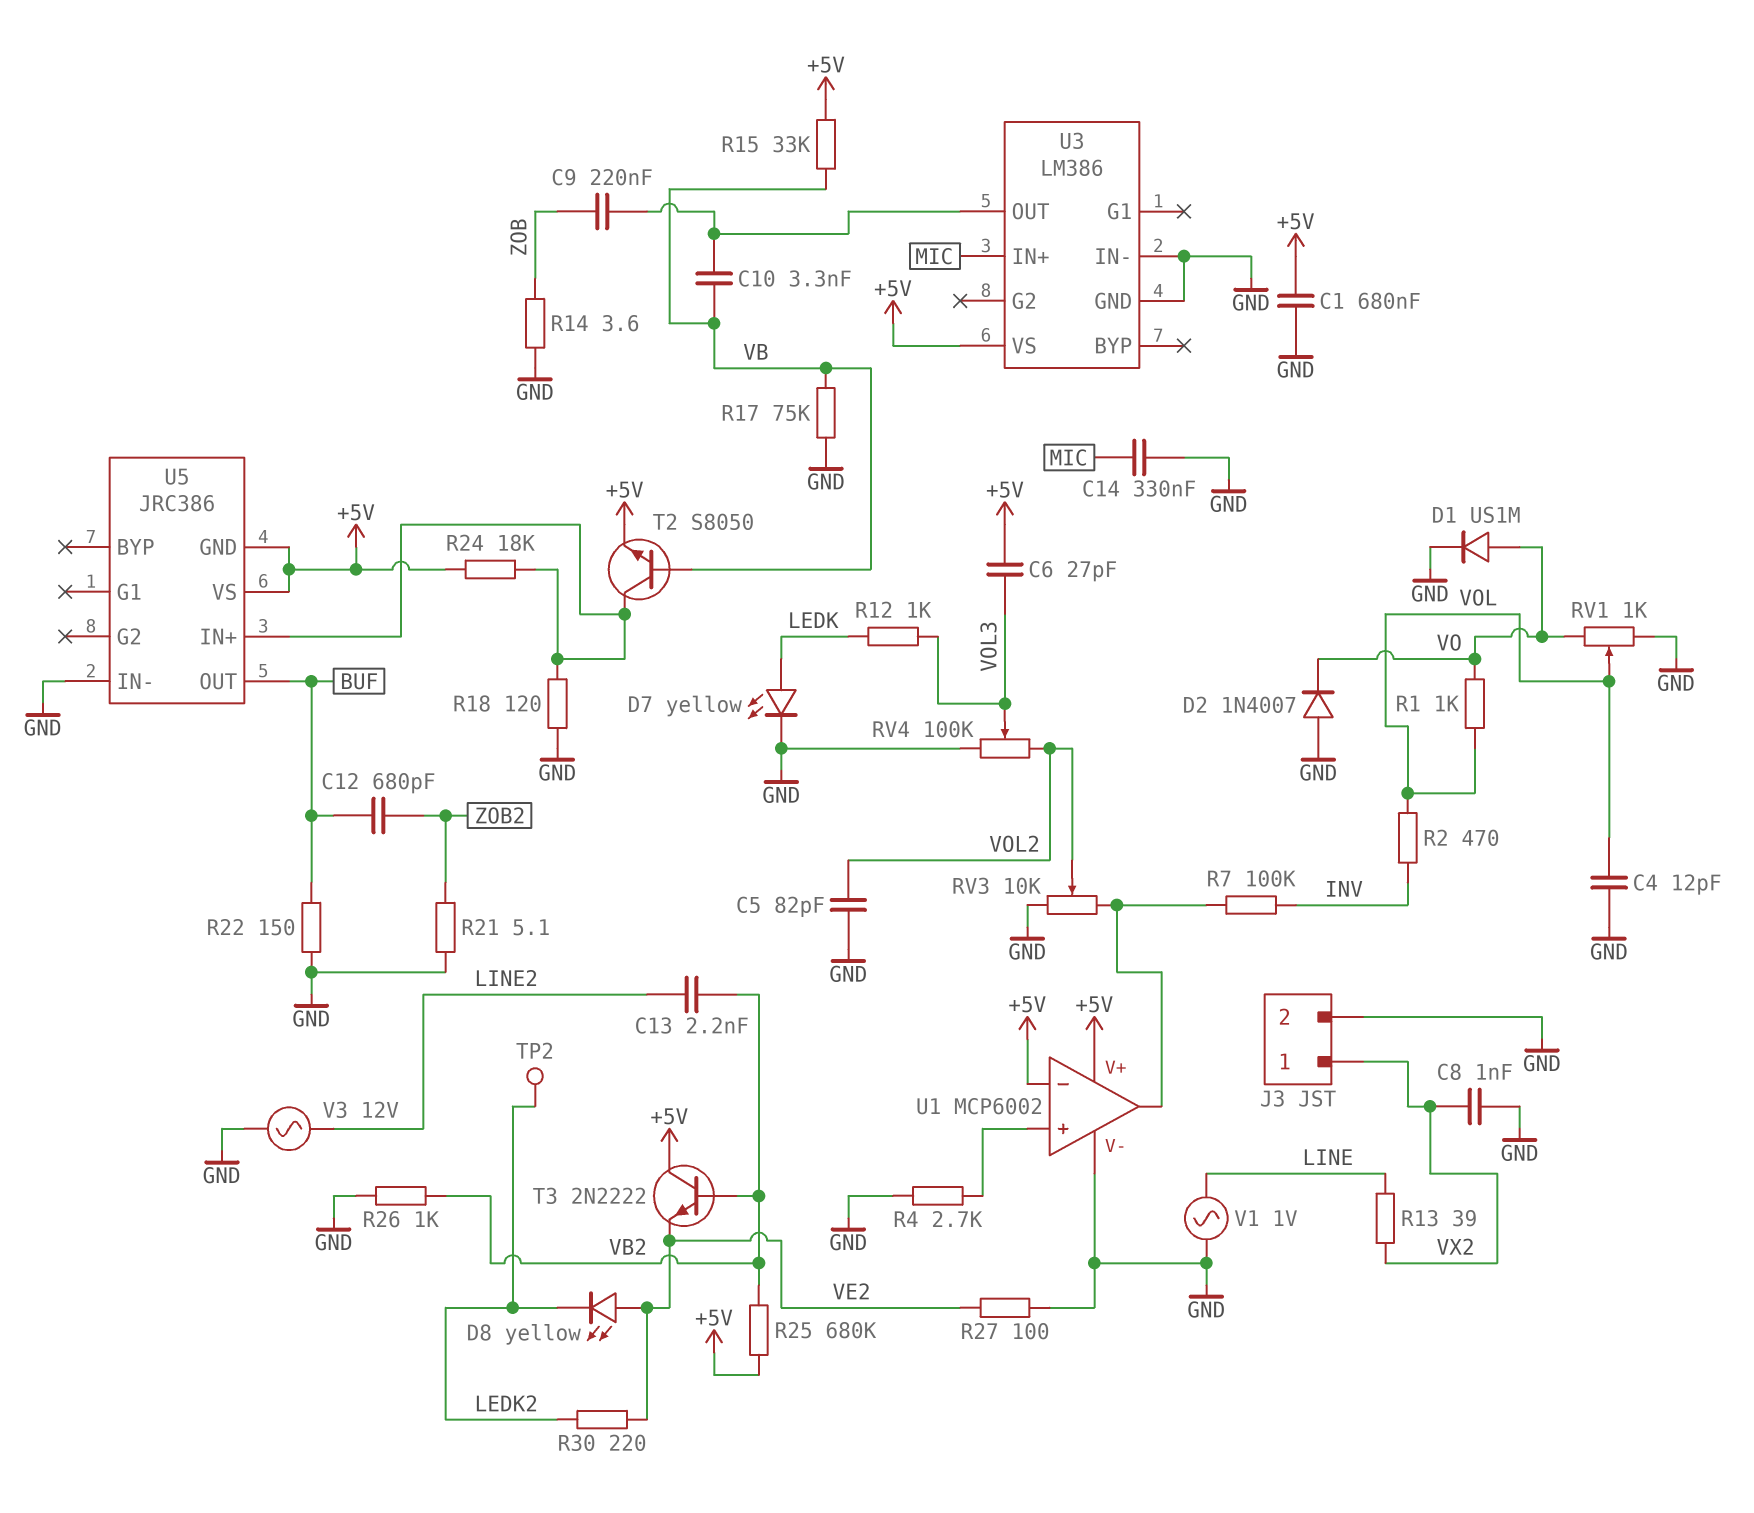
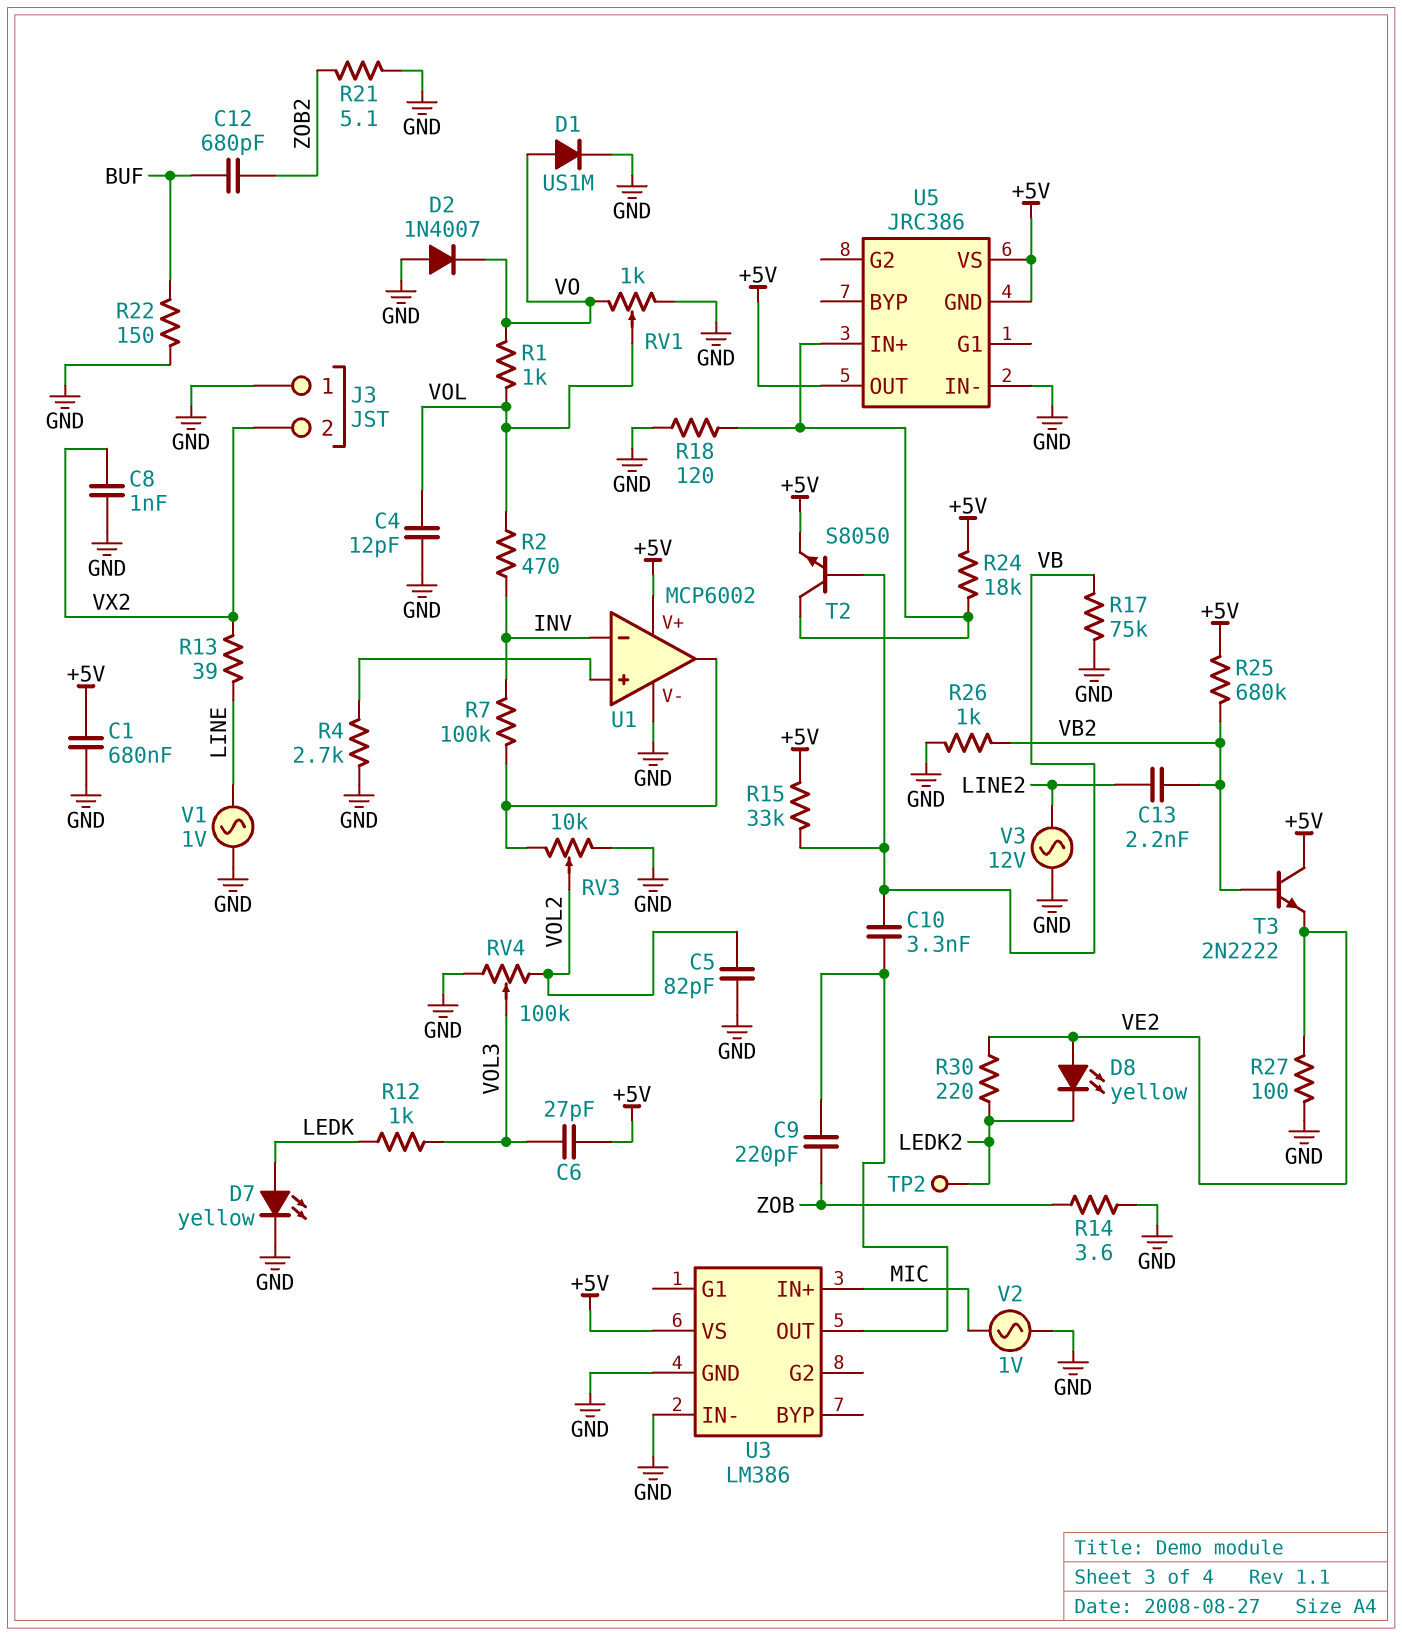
C9: 220nF (U3/OUT, ZOB) -> 220pF (U3/OUT, ZOB)
C14: 330nF (GND, MIC) -> none
J3 pin 1: VX2 -> GND
J3 pin 2: GND -> VX2
U1 pin in-: +5V -> INV
U5 pin OUT: BUF -> +5V
V2: none -> AC 1V (GND, MIC)

